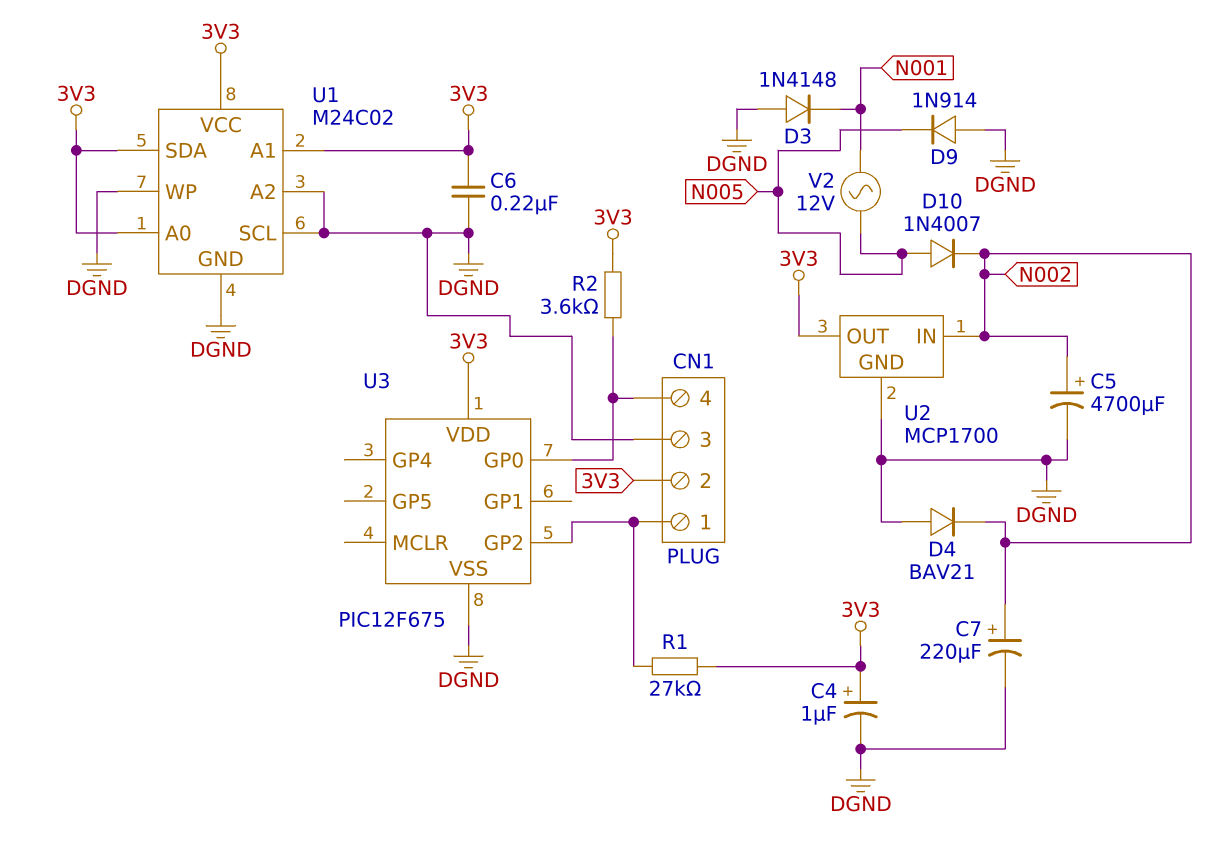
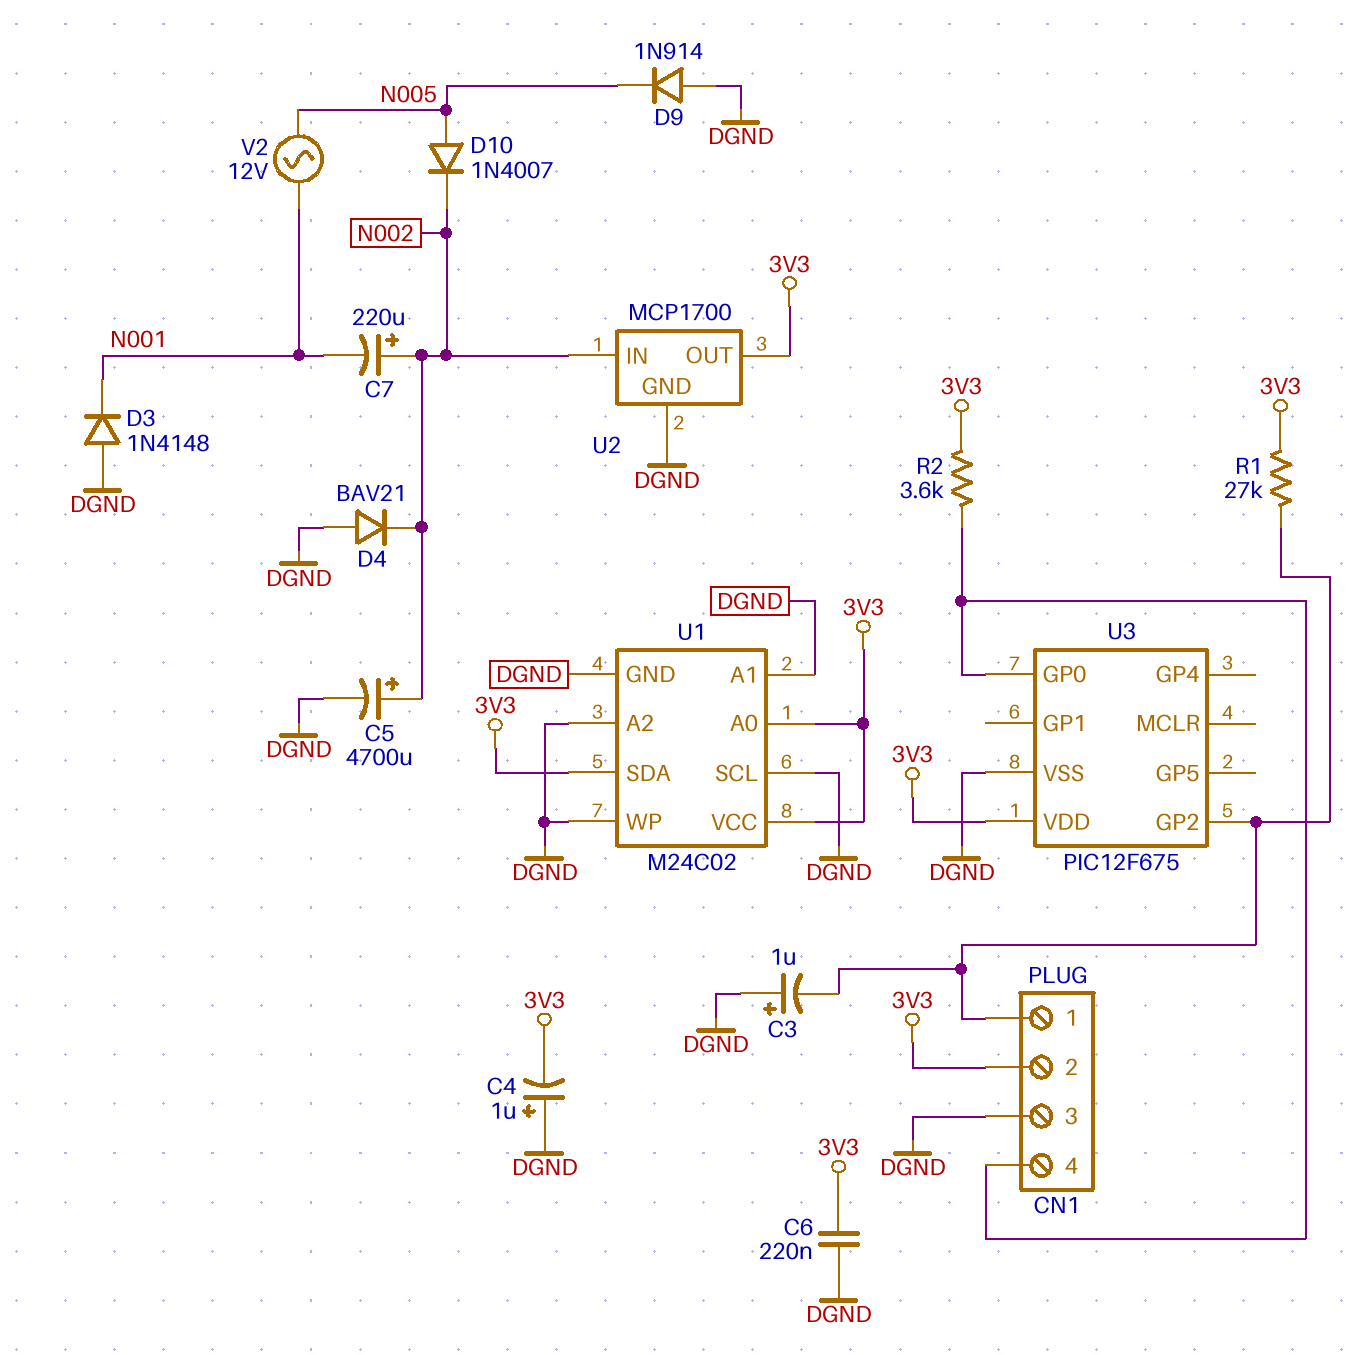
C3: none -> 1uF (plus DGND, minus CN1/1)
C4: 1uF (plus 3V3, minus DGND) -> 1uF (plus DGND, minus 3V3)
C7: 220uF (plus N002, minus DGND) -> 220uF (plus N002, minus N001)
U1 pin A1: 3V3 -> DGND

